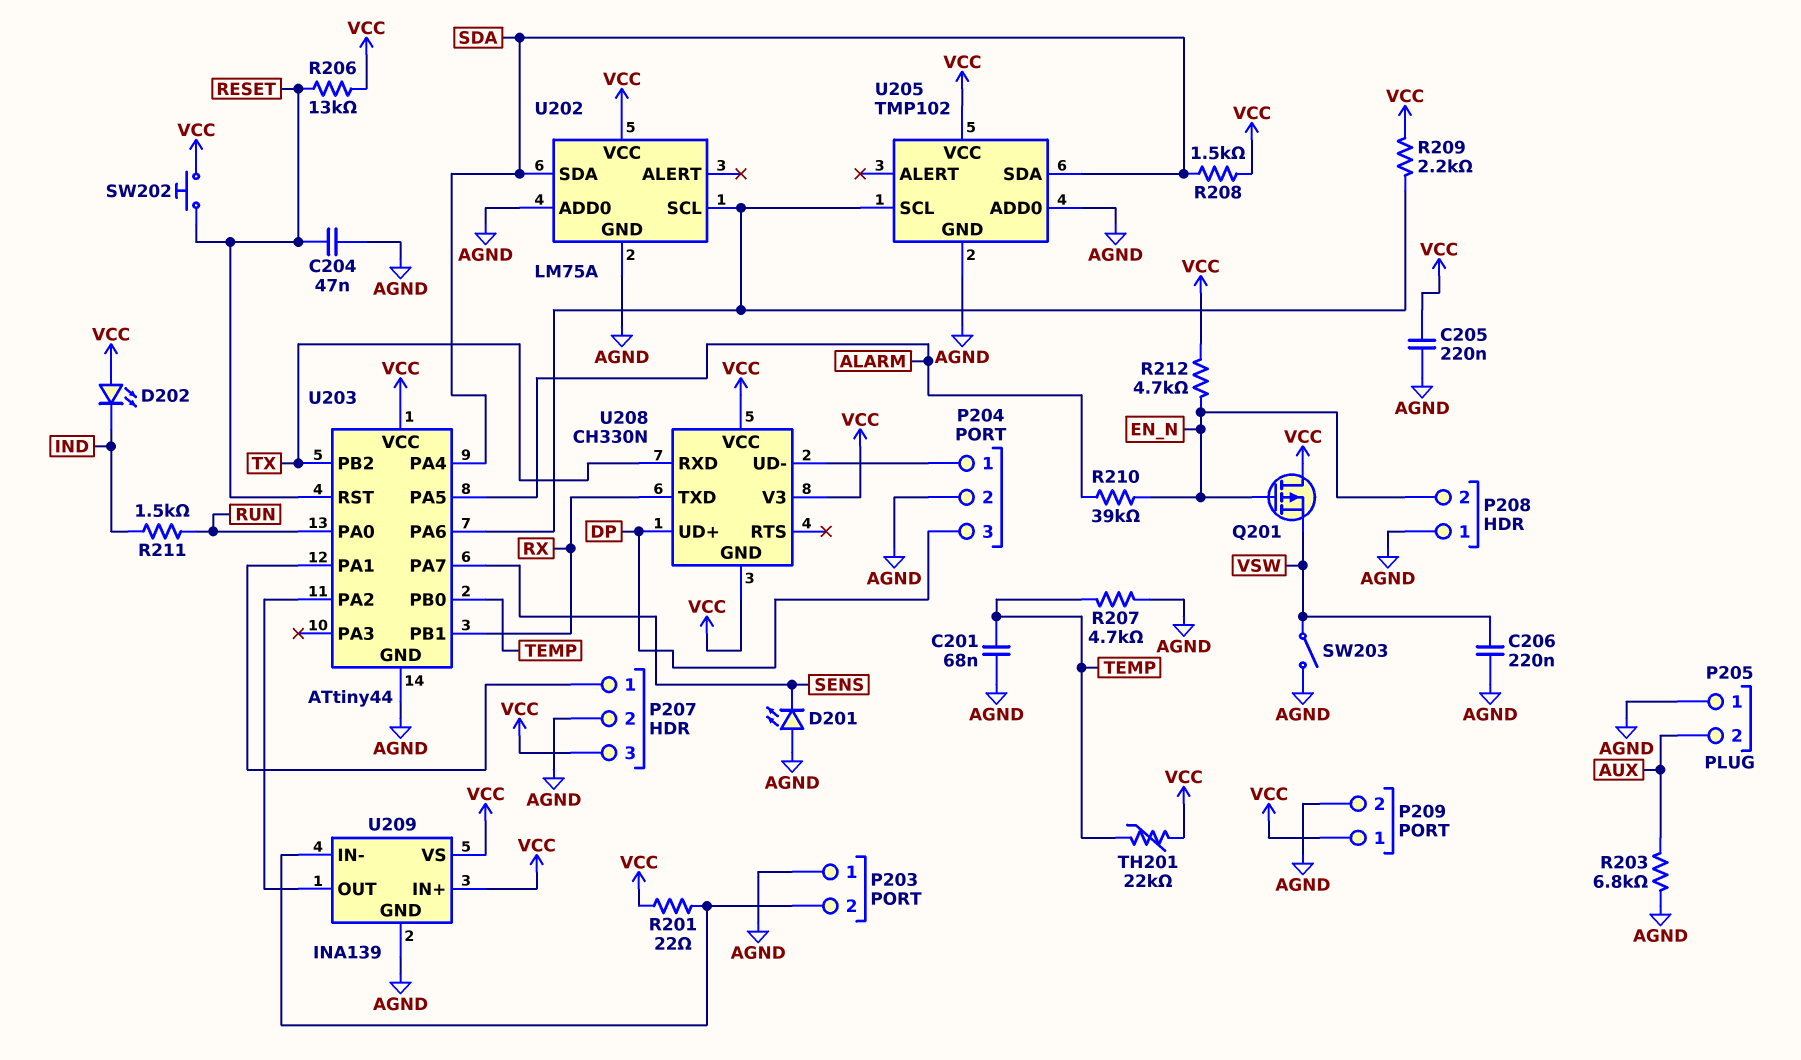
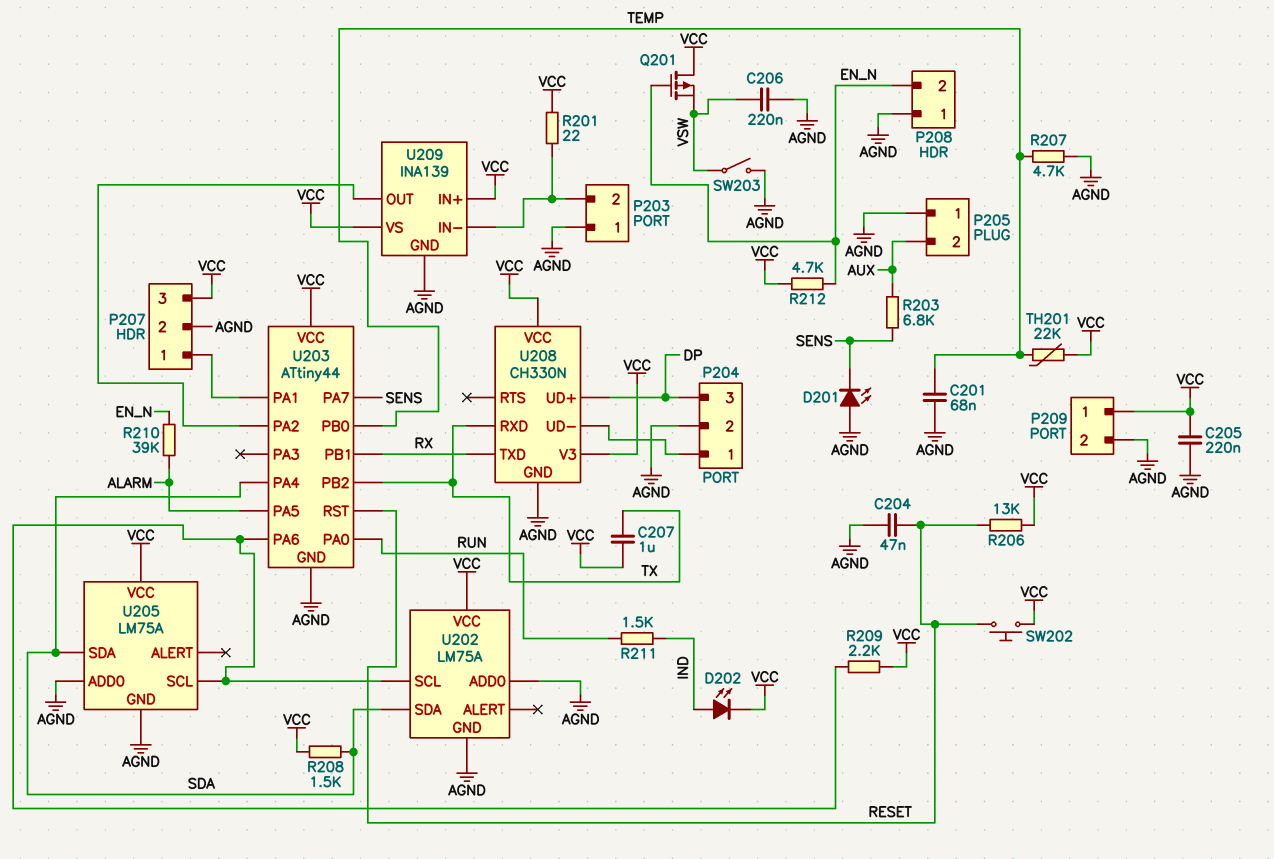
C207: none -> 1uF (TX, VCC)
D202: LED (A VCC, K IND) -> LED (A IND, K VCC)
R203: 6.8k (AGND, AUX) -> 6.8k (AUX, SENS)
U205: TMP102 -> LM75A
U208 pin GND: VCC -> AGND

